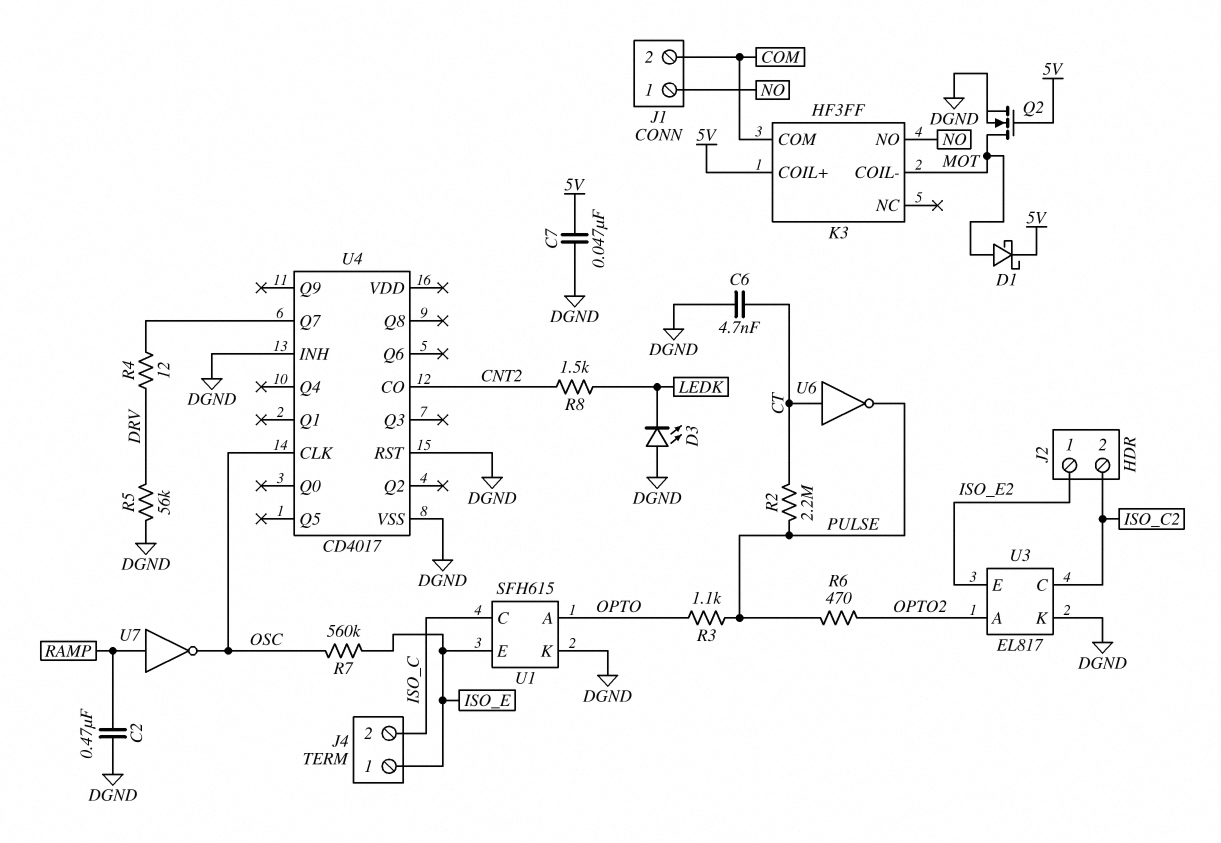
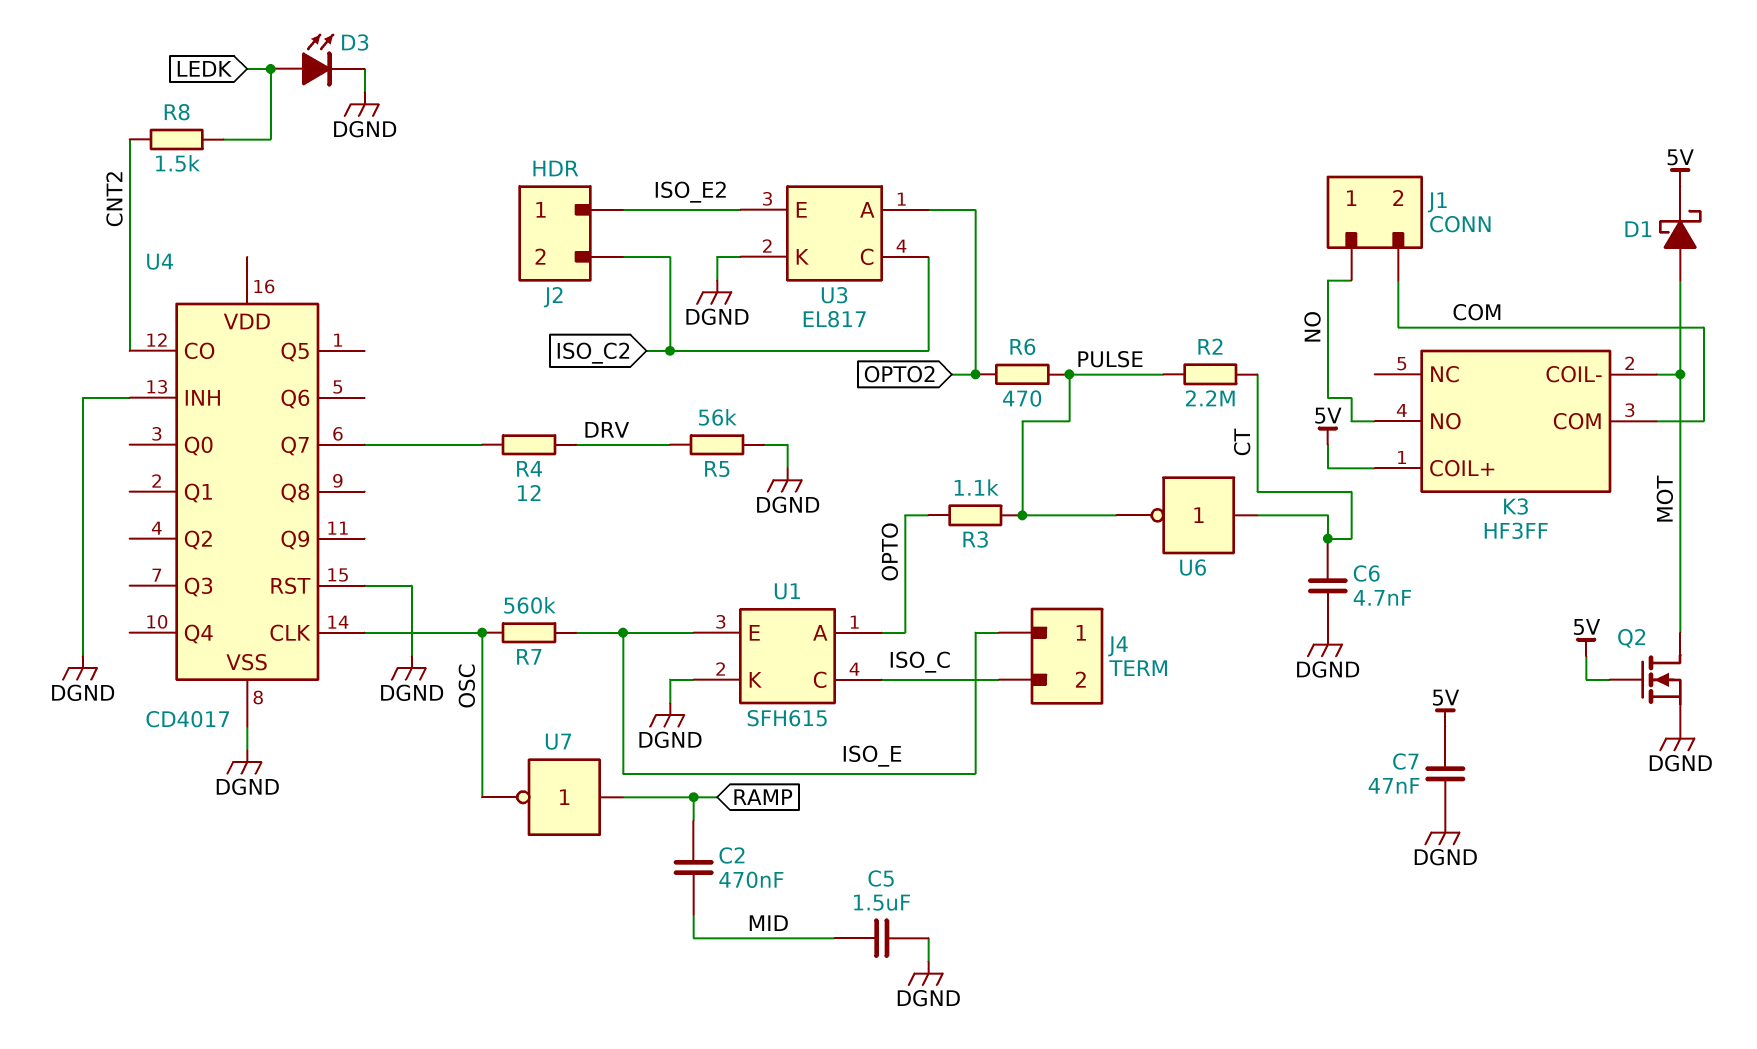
C2: 470nF (DGND, RAMP) -> 470nF (MID, RAMP)
C5: none -> 1.5uF (DGND, MID)
D3: LED (A DGND, K LEDK) -> LED (A LEDK, K DGND)

